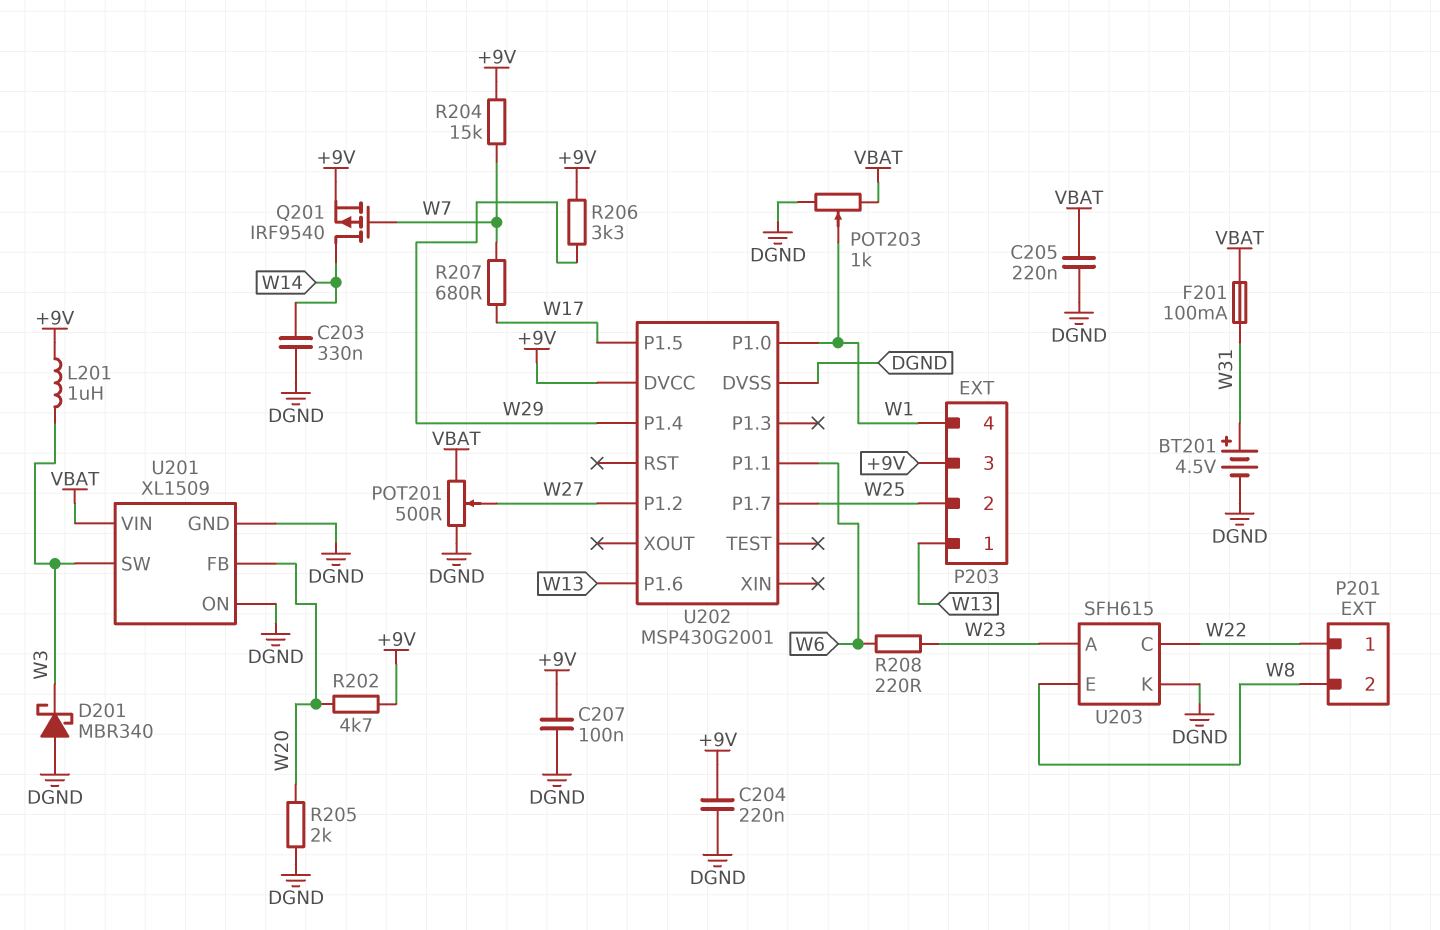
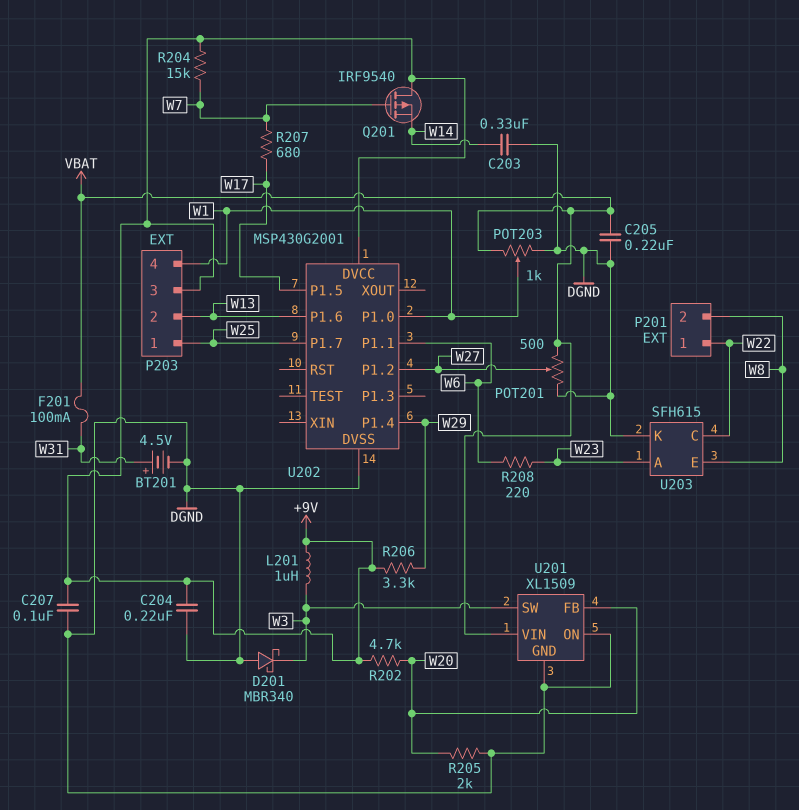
P203 pin 1: W13 -> W25
P203 pin 2: W25 -> W13
Q201: PMOS IRF9540 (G W7, D W14, S +9V) -> PMOS IRF9540 (G W7, D +9V, S W14)

